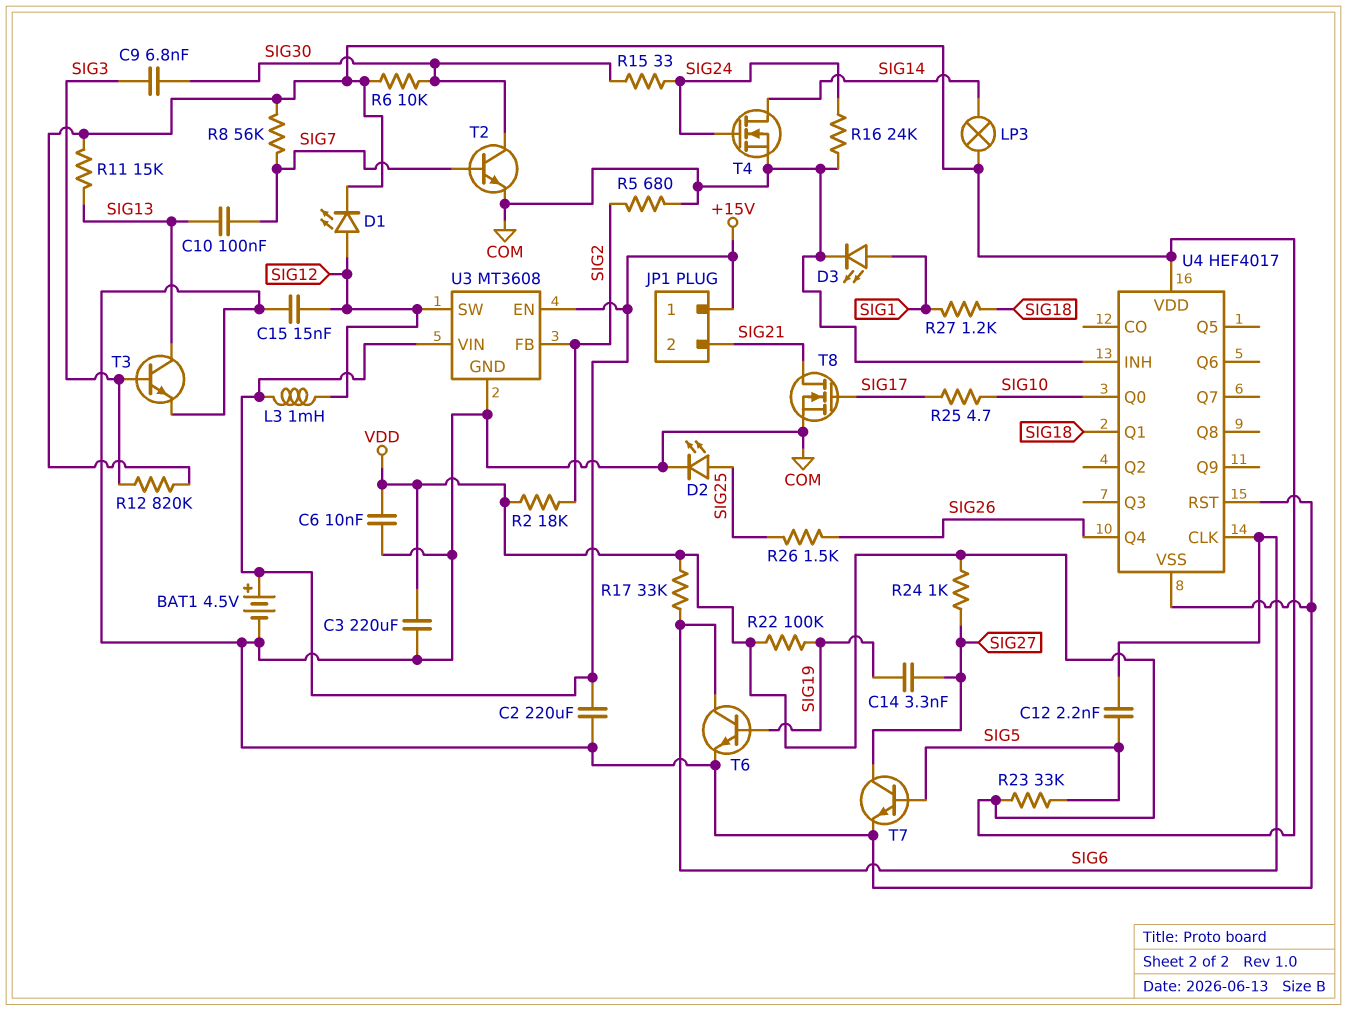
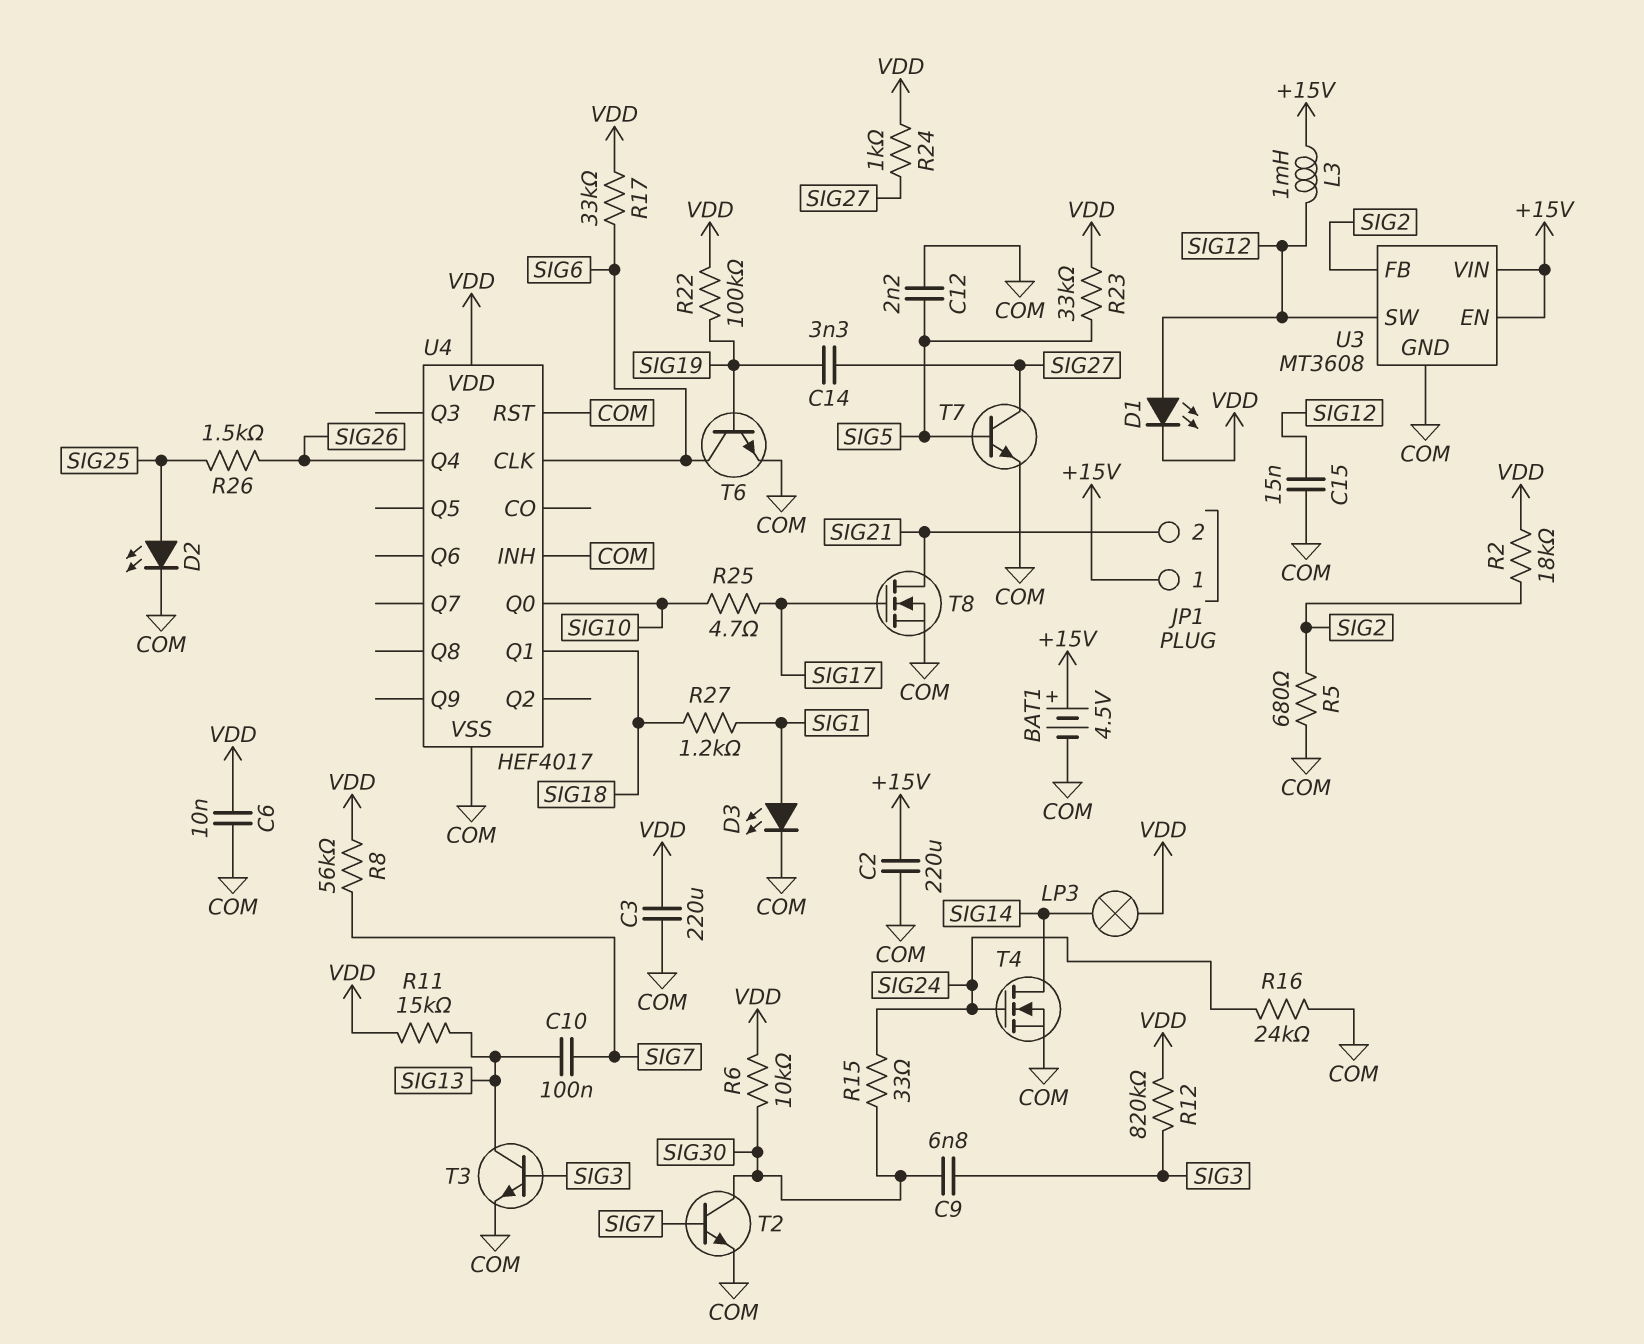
C12: 2.2nF (SIG5, SIG6) -> 2.2nF (COM, SIG5)

